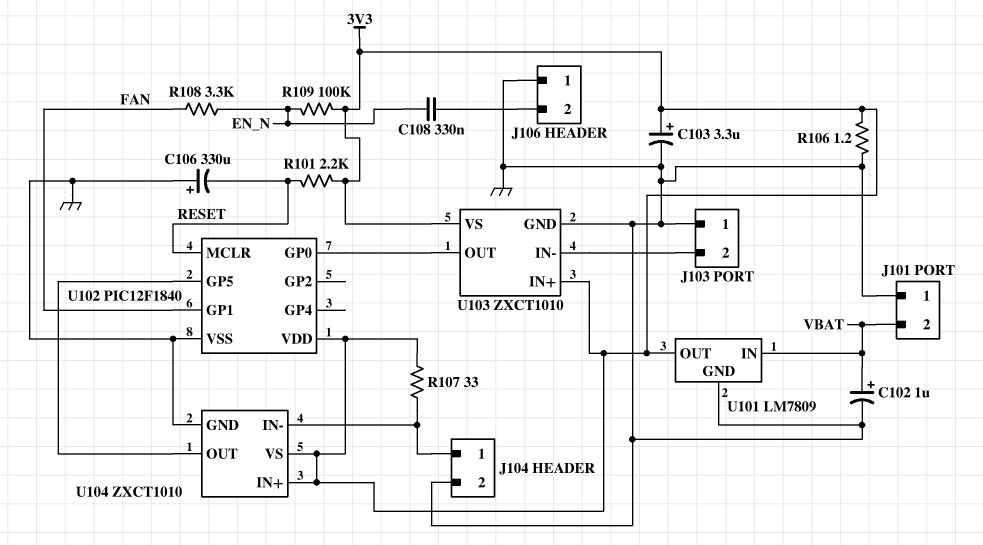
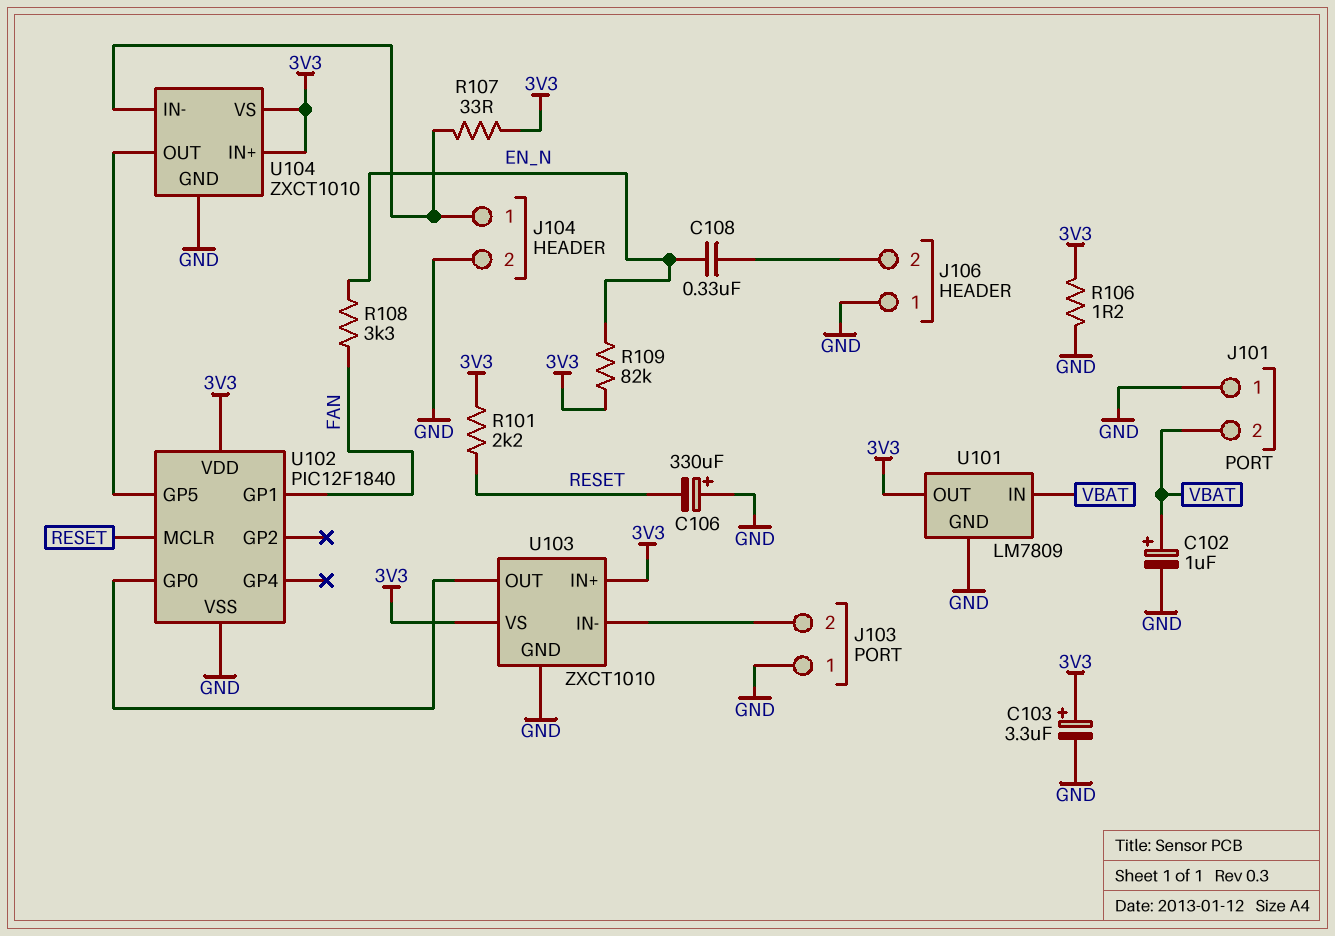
R109: 100k (3V3, EN_N) -> 82k (3V3, EN_N)

